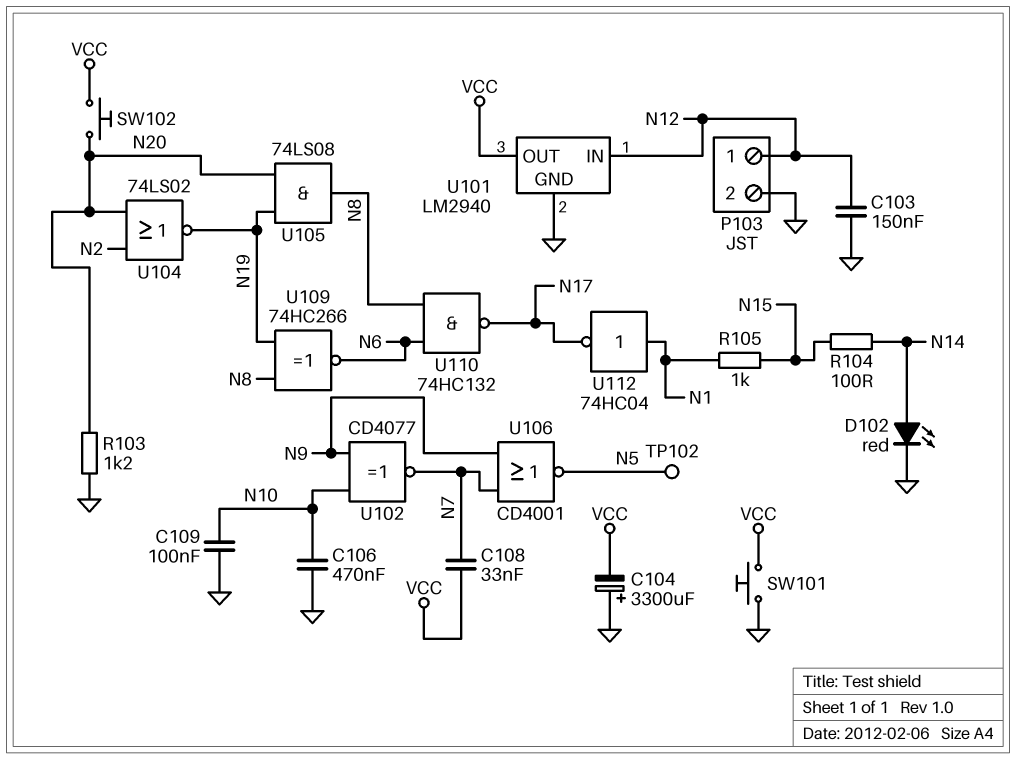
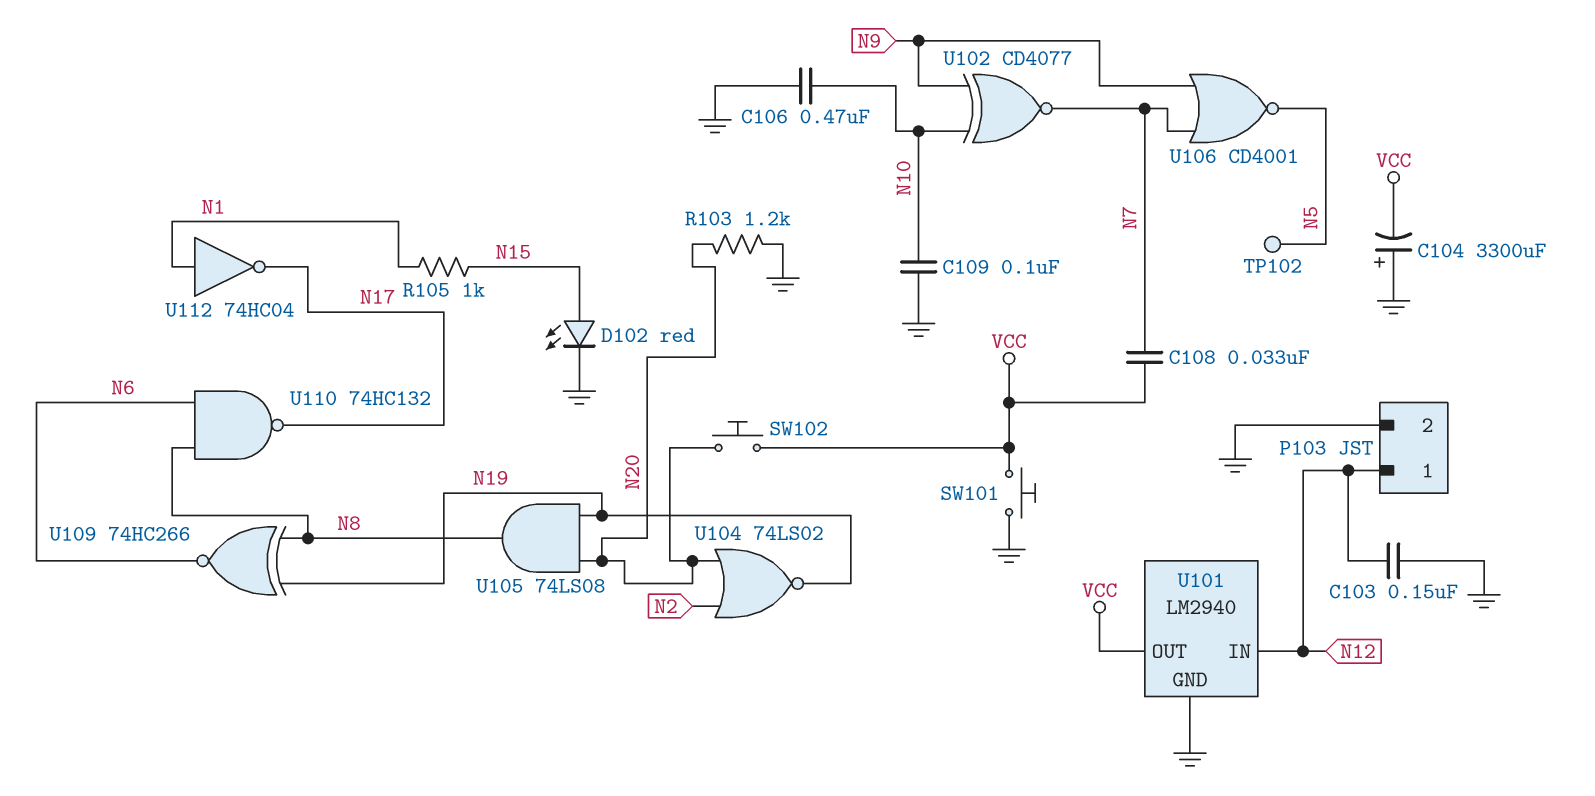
D102: LED red (A N14, K GND) -> LED red (A N15, K GND)
R104: 100 (N14, N15) -> none

